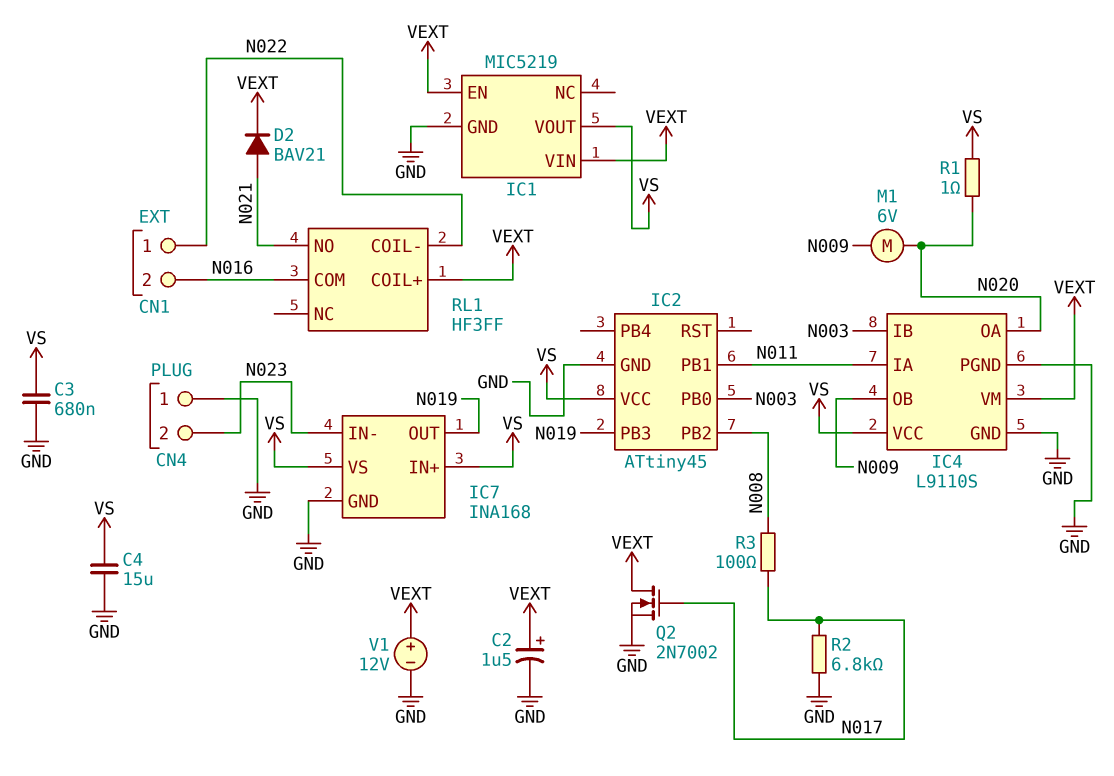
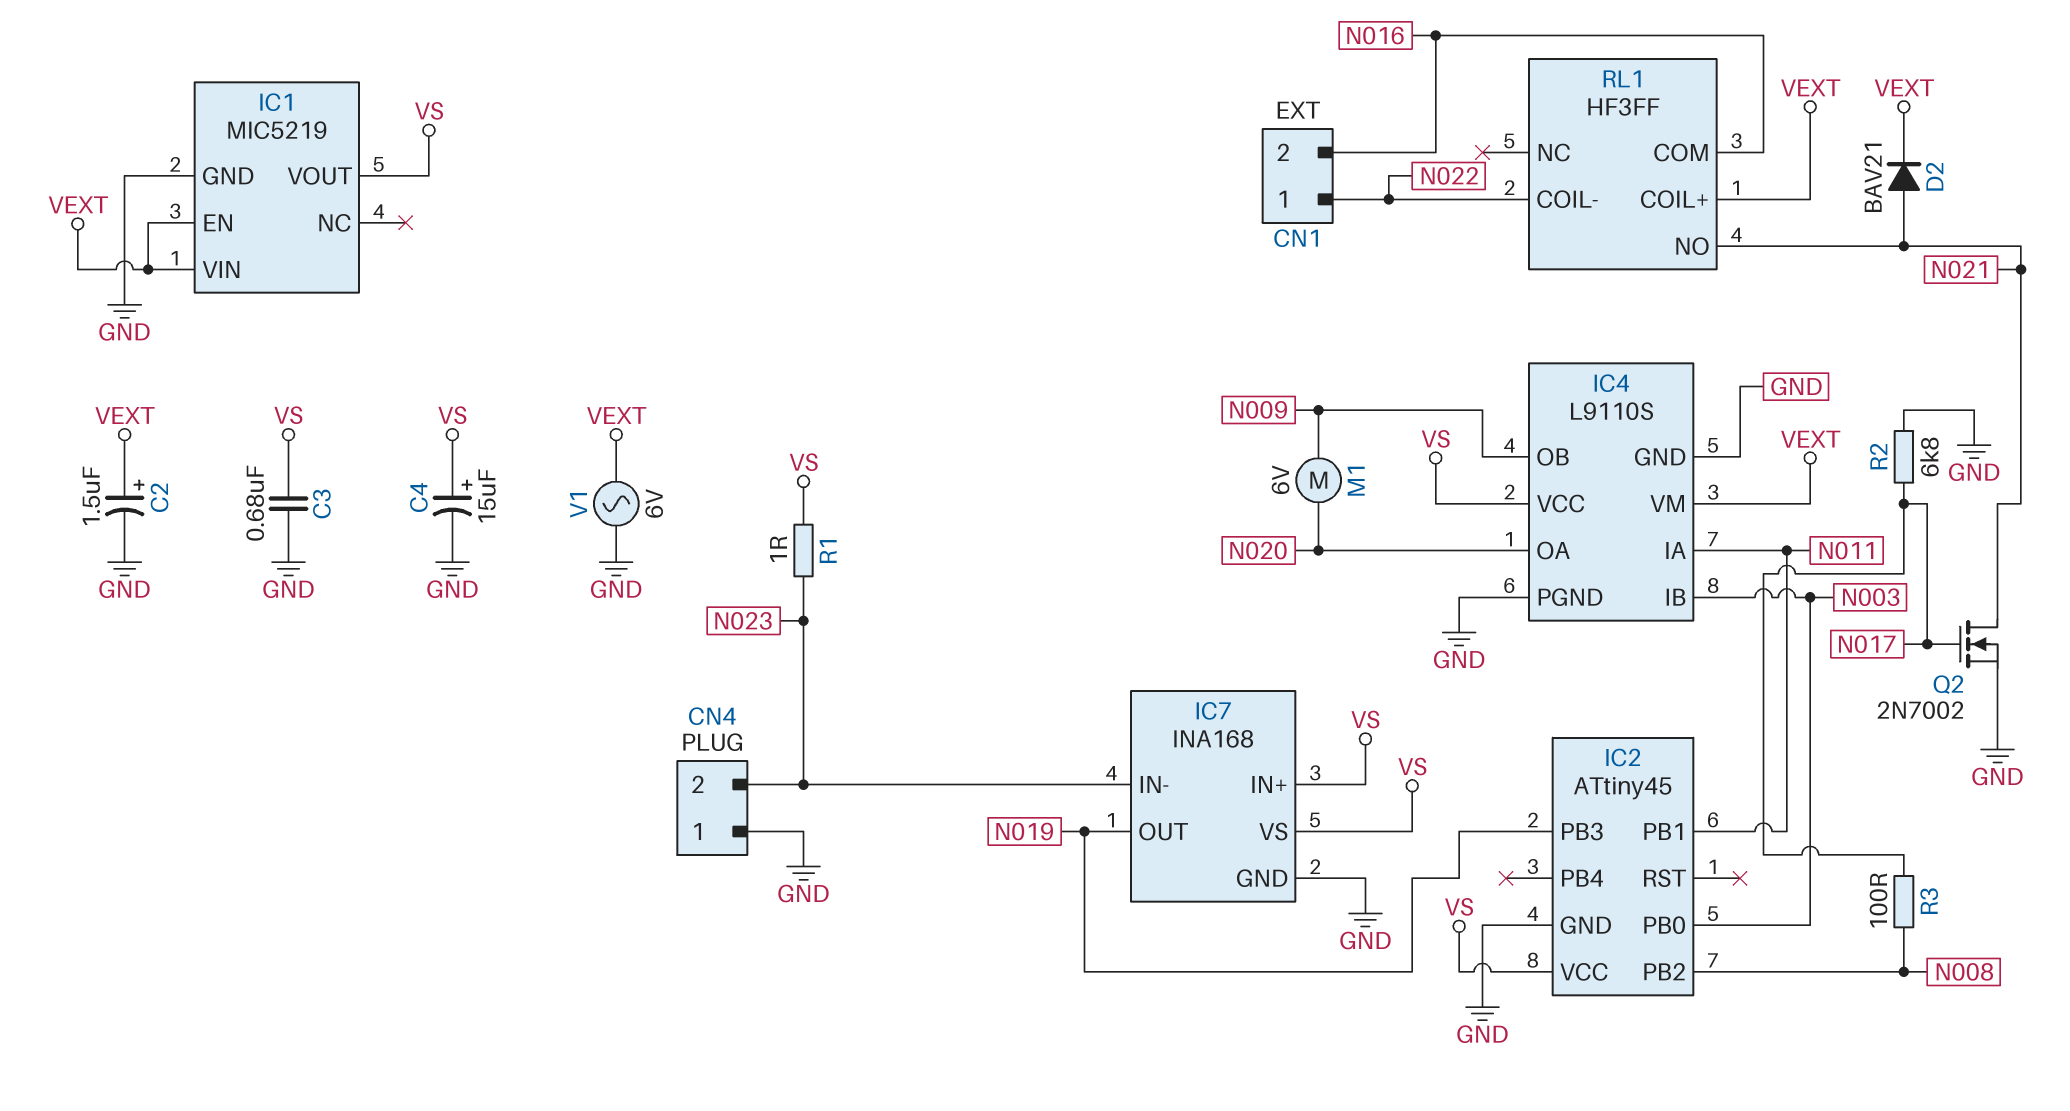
C4: 15uF (GND, VS) -> 15uF (plus VS, minus GND)
Q2: NMOS 2N7002 (G N017, D VEXT, S GND) -> NMOS 2N7002 (G N017, D N021, S GND)
R1: 1 (N020, VS) -> 1 (N023, VS)
V1: 12V (plus VEXT, minus GND) -> AC 6V (GND, VEXT)

